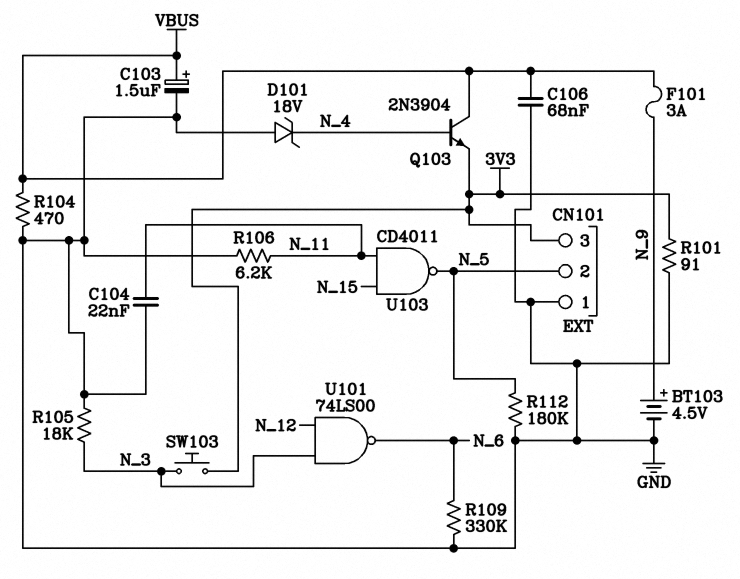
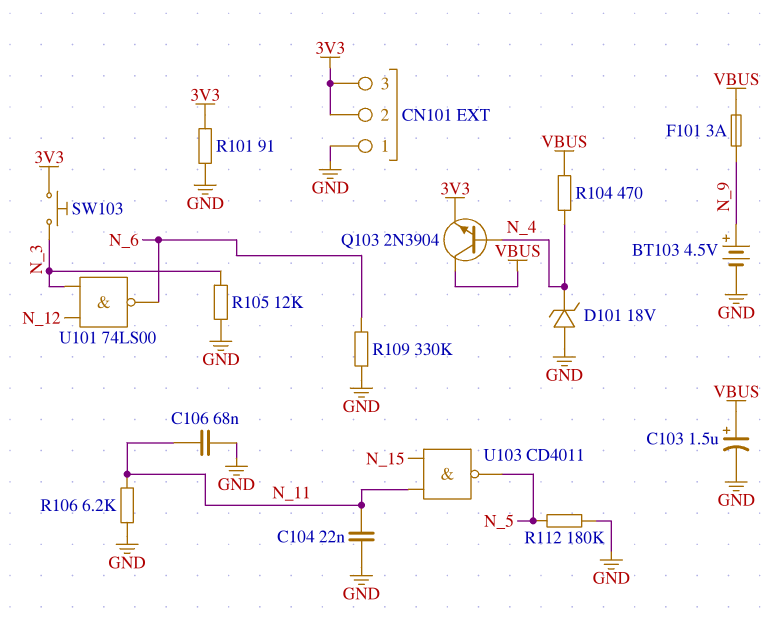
C106: 68nF (GND, VBUS) -> 68nF (GND, N_11)
CN101 pin 2: N_5 -> 3V3
R104: 470 (GND, VBUS) -> 470 (N_4, VBUS)
R105: 18k (GND, N_3) -> 12k (GND, N_3)

